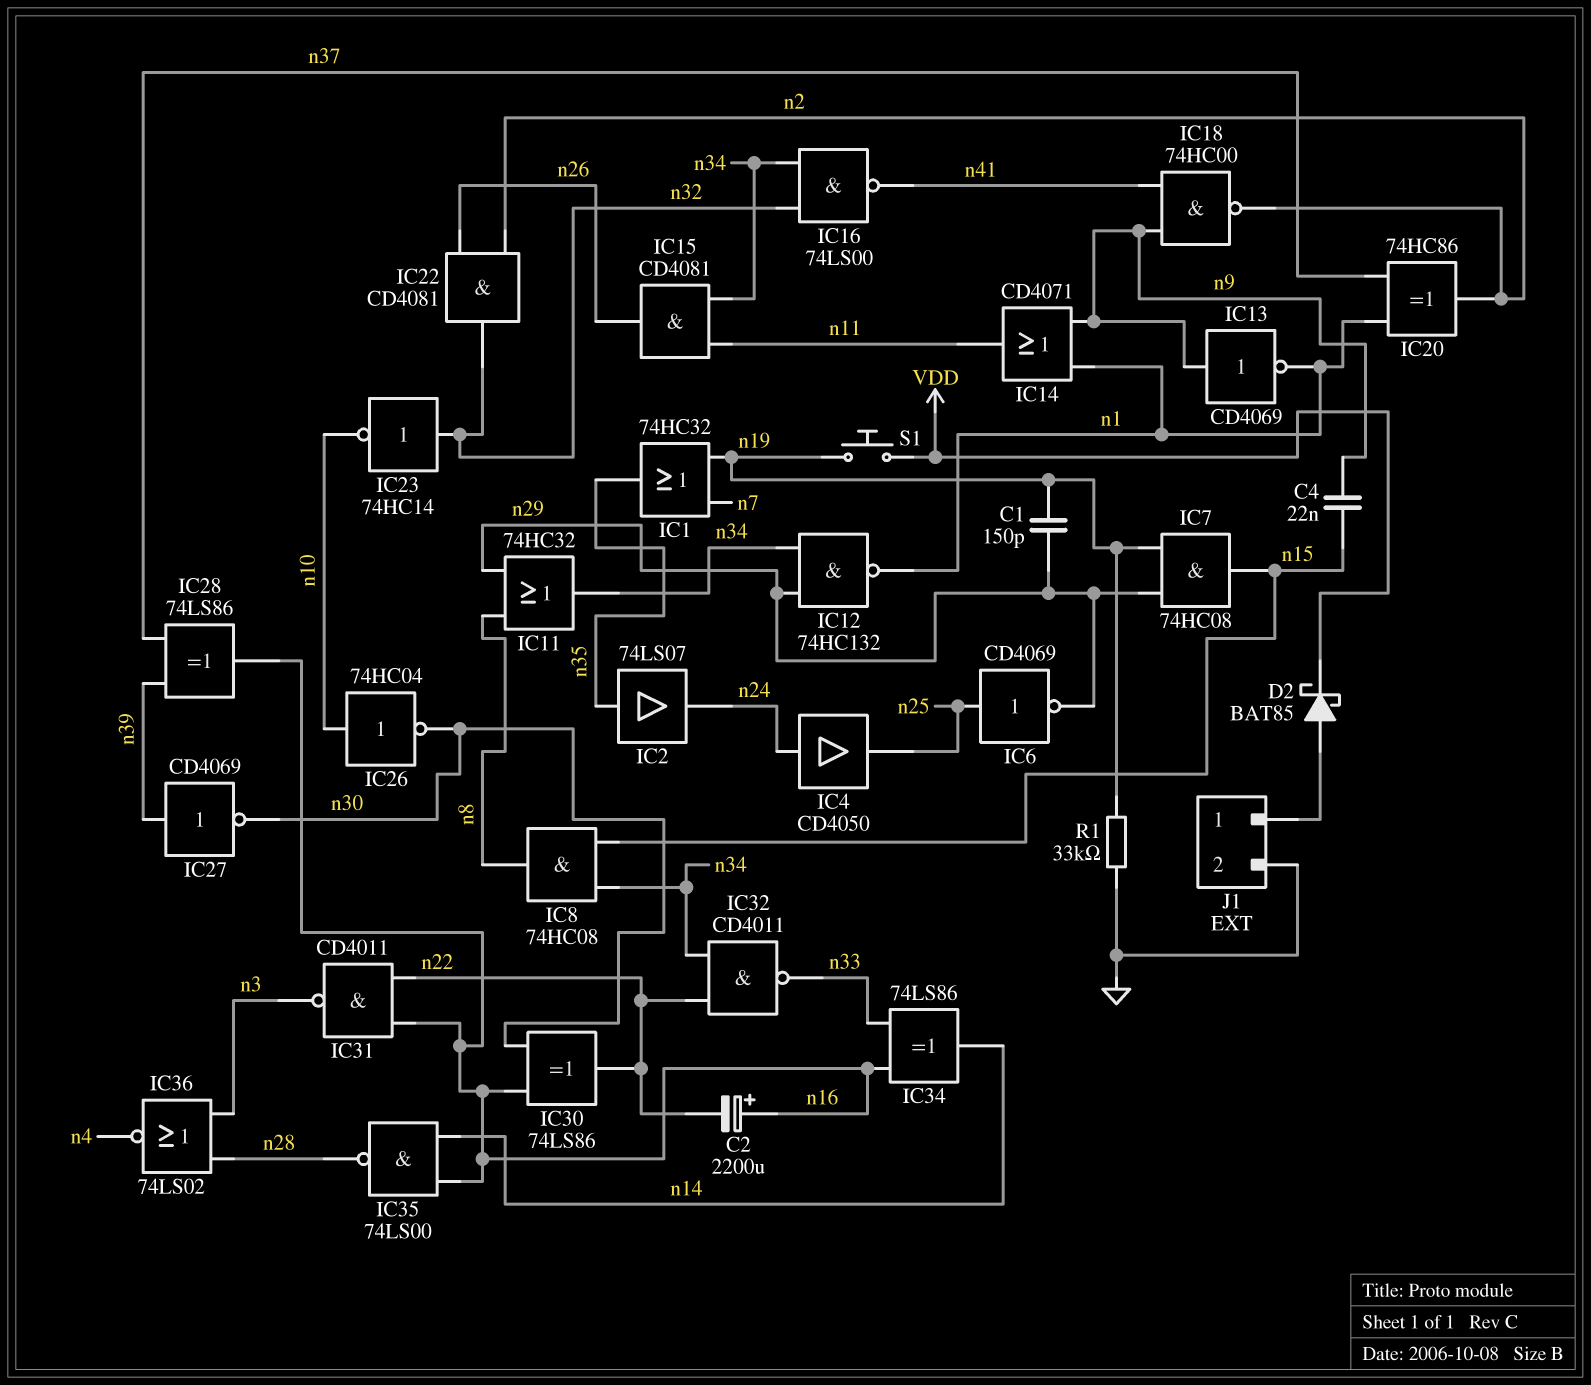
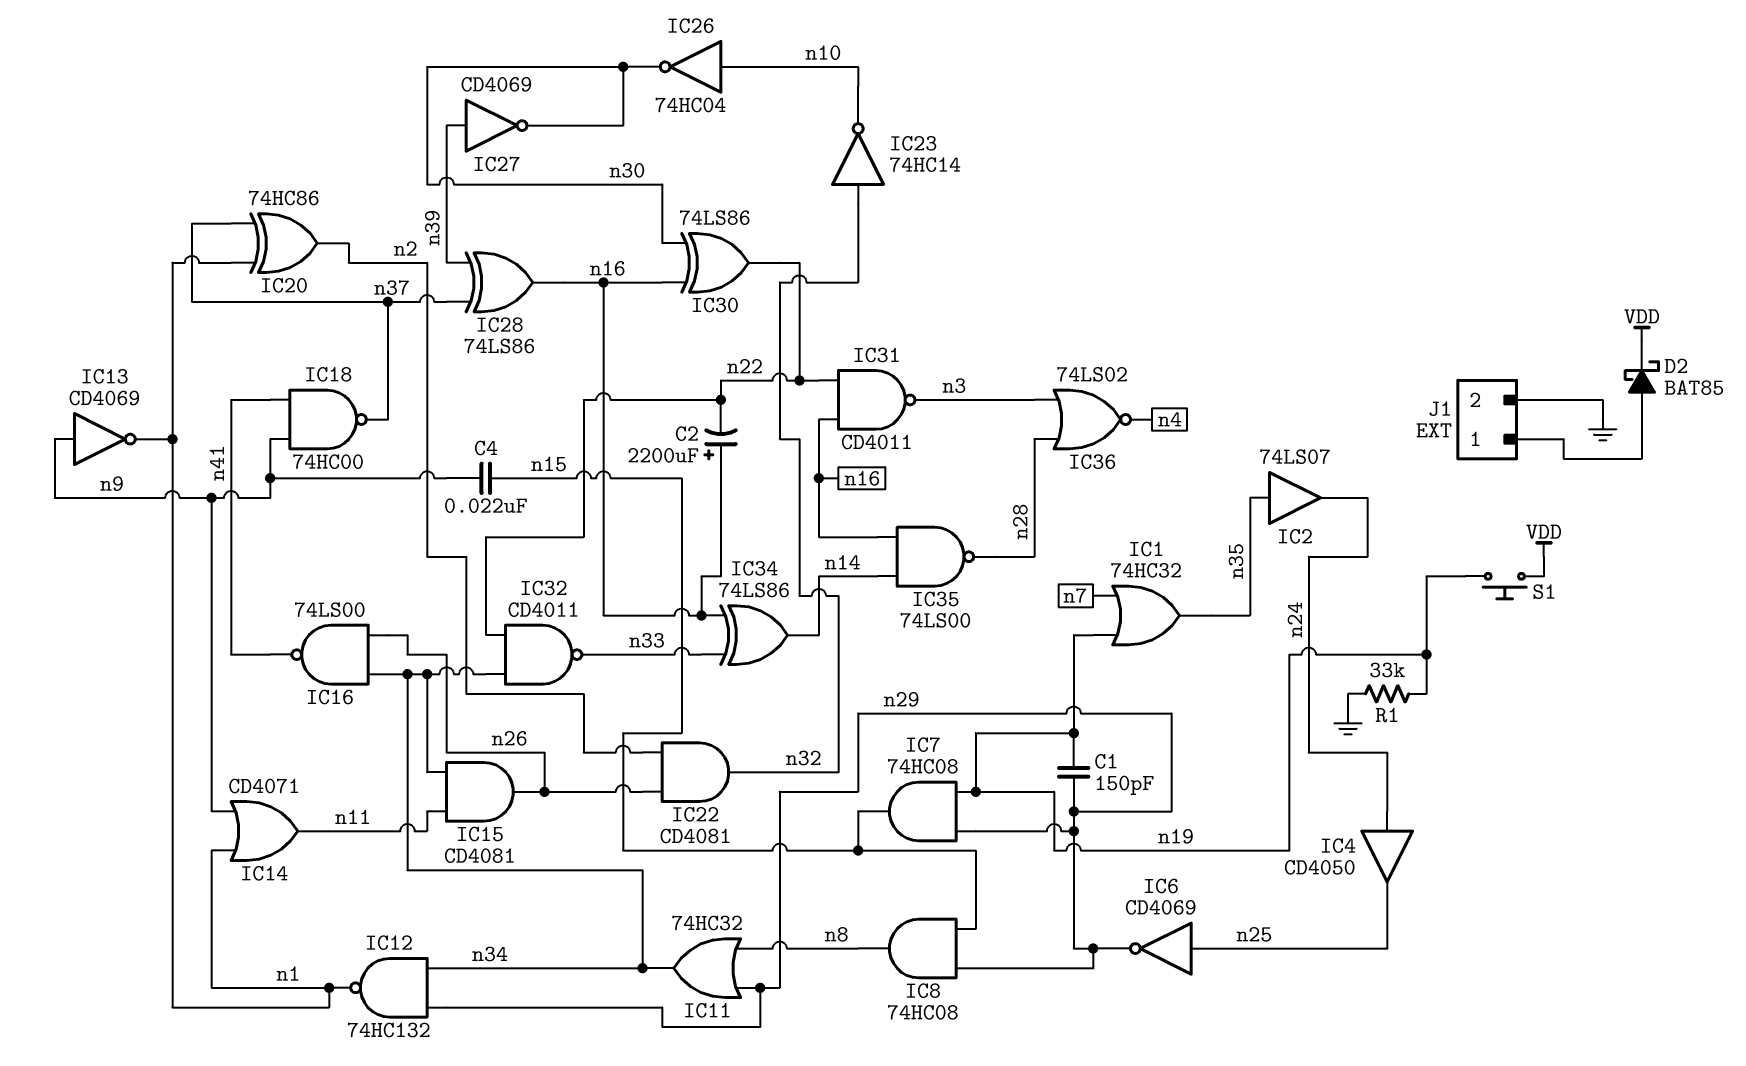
IC8: AND 74HC08 (in n15, in n34, out n8) -> AND 74HC08 (in n15, in n29, out n8)
IC16: NAND 74LS00 (in n32, in n34, out n41) -> NAND 74LS00 (in n26, in n34, out n41)
IC18: NAND 74HC00 (in n9, in n41, out n2) -> NAND 74HC00 (in n9, in n41, out n37)

